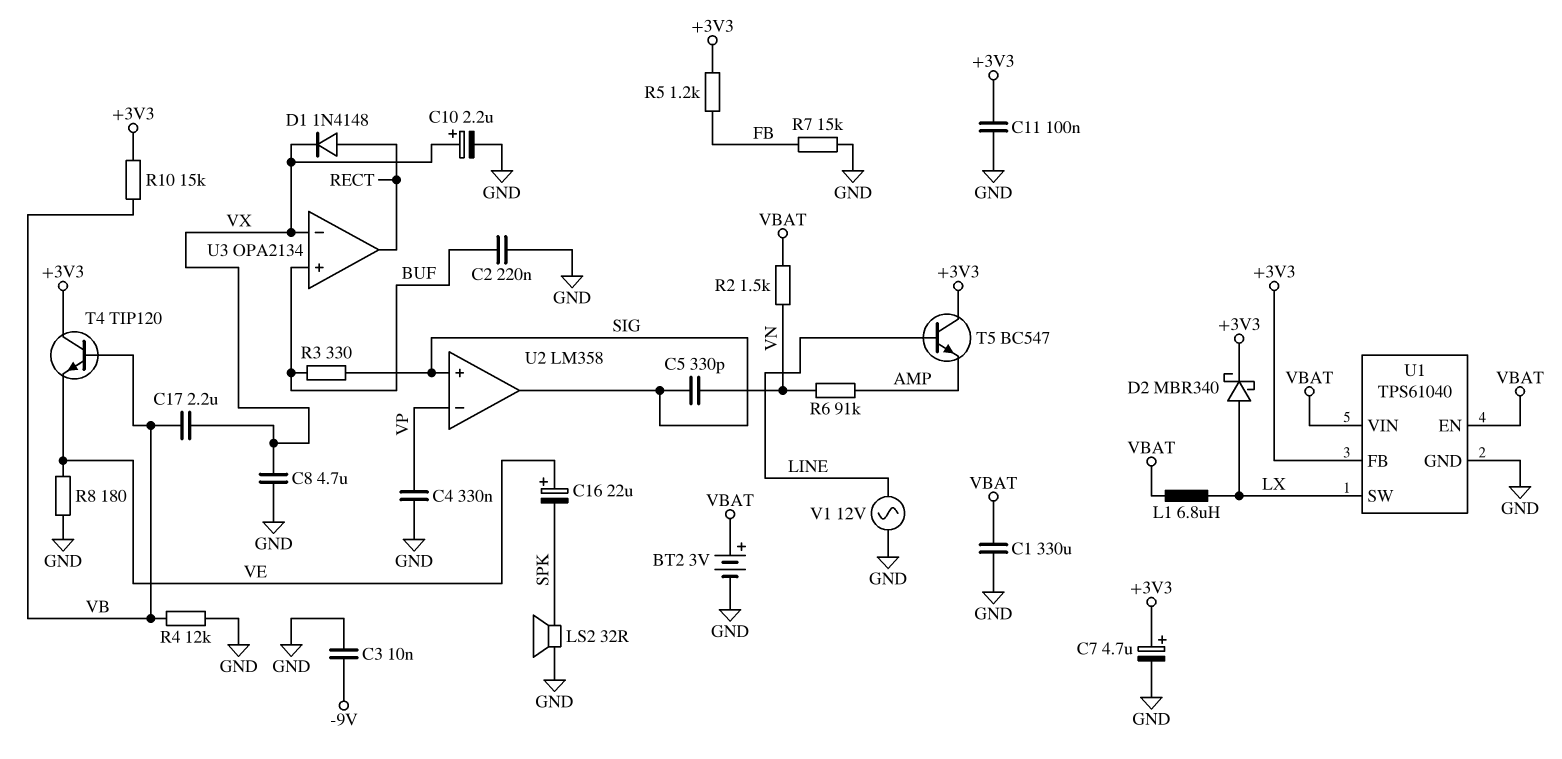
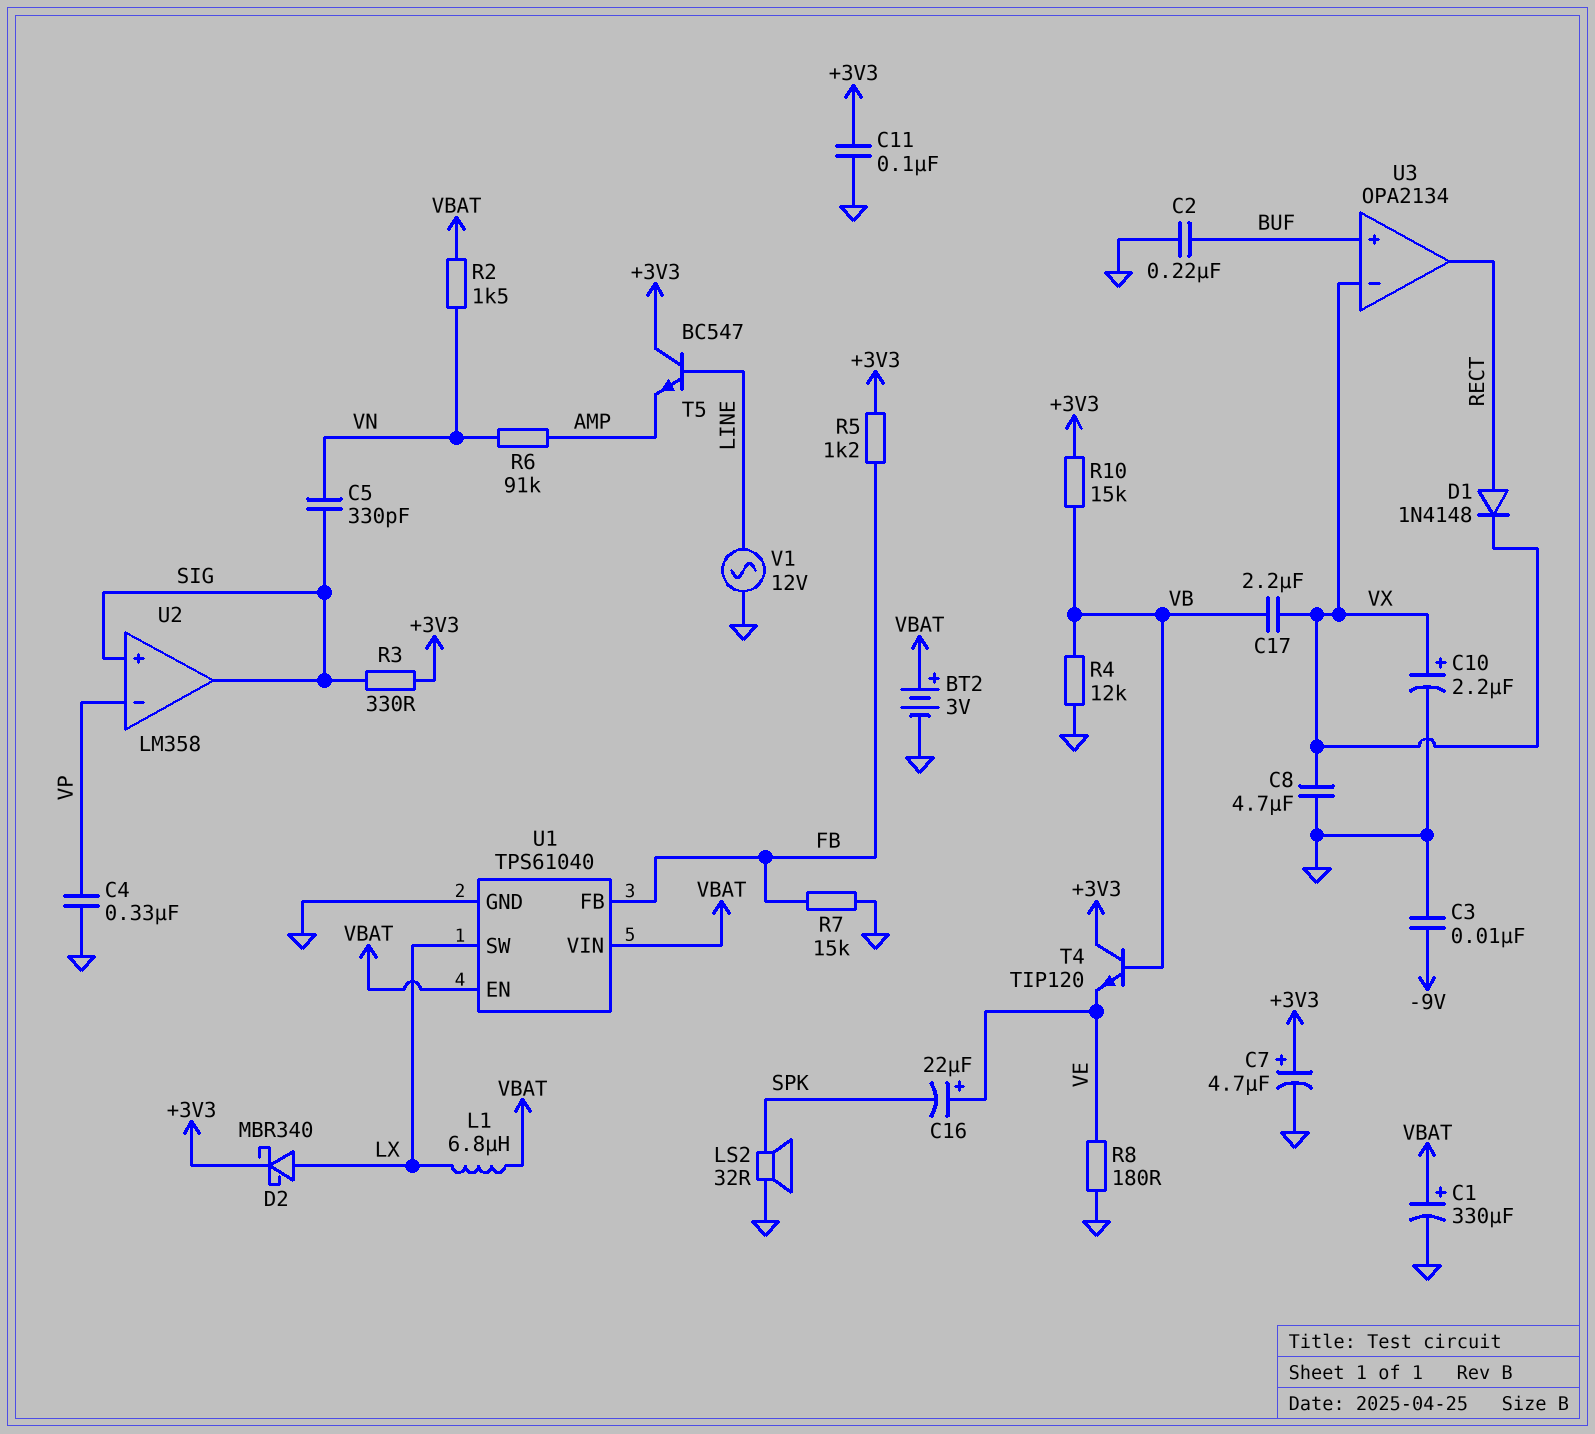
C1: 330uF (GND, VBAT) -> 330uF (plus VBAT, minus GND)
R3: 330 (BUF, SIG) -> 330 (+3V3, SIG)
U1 pin FB: +3V3 -> FB

